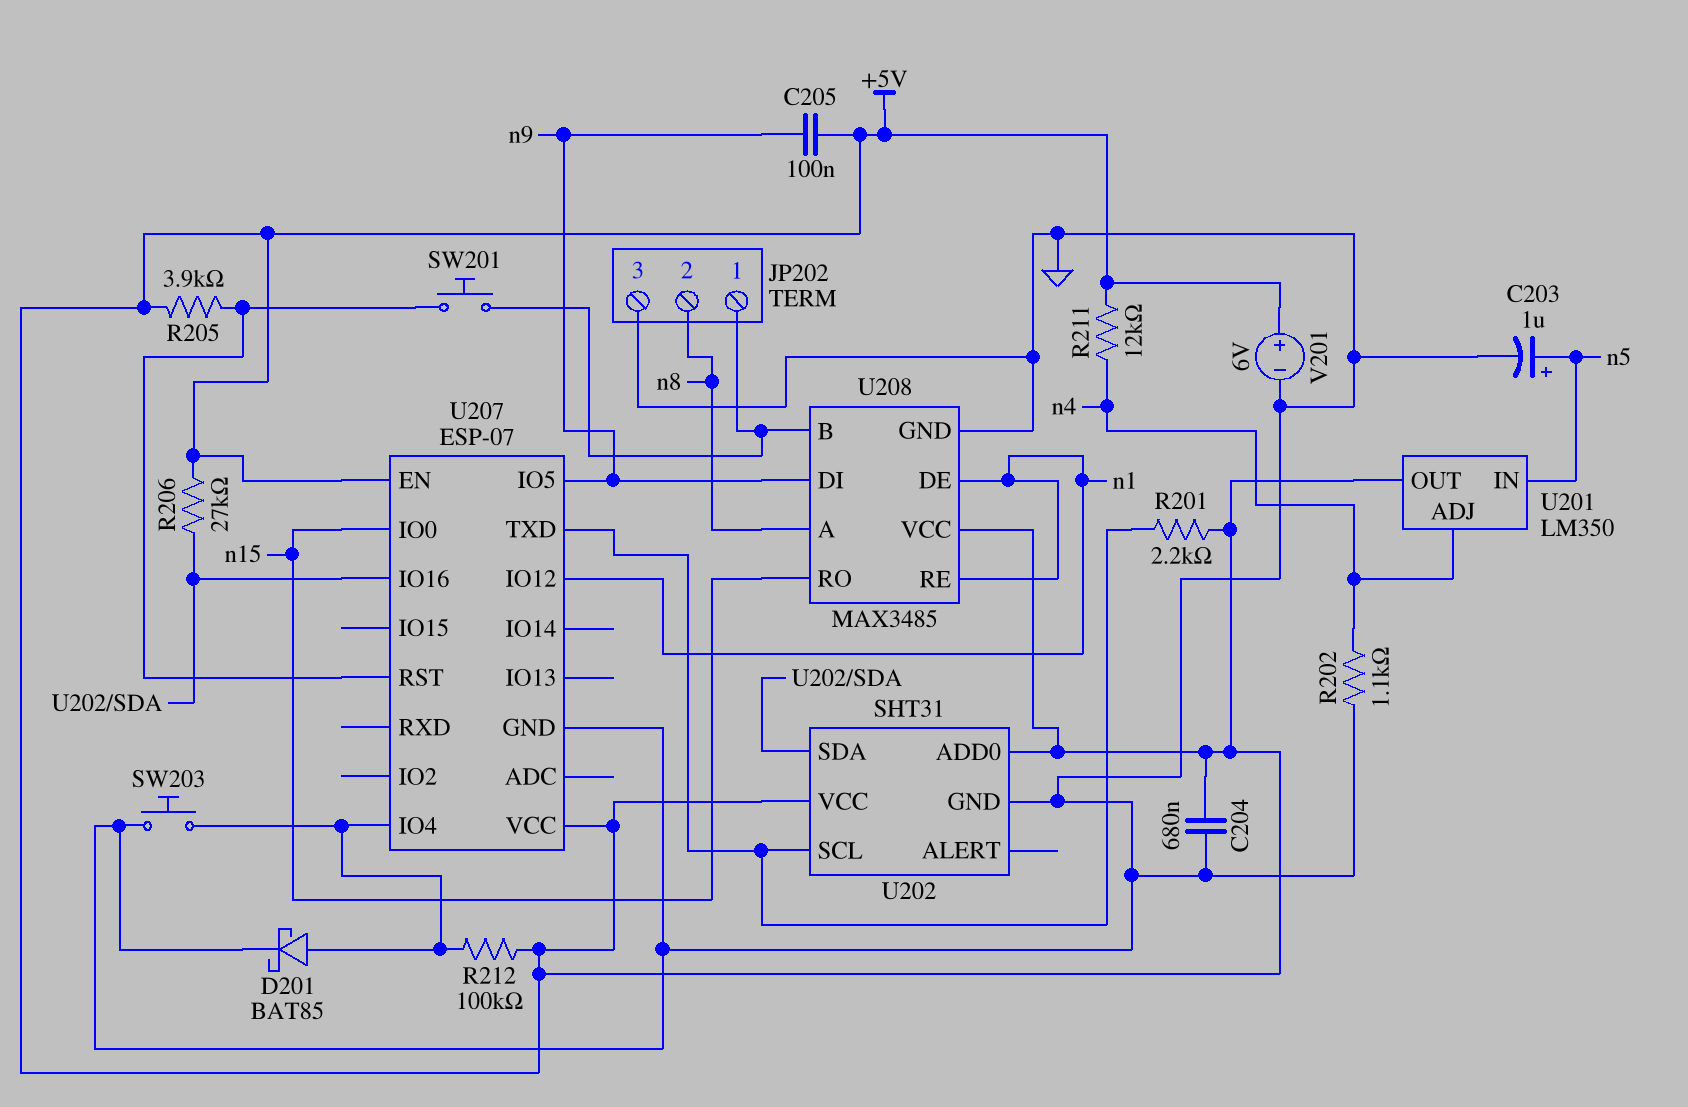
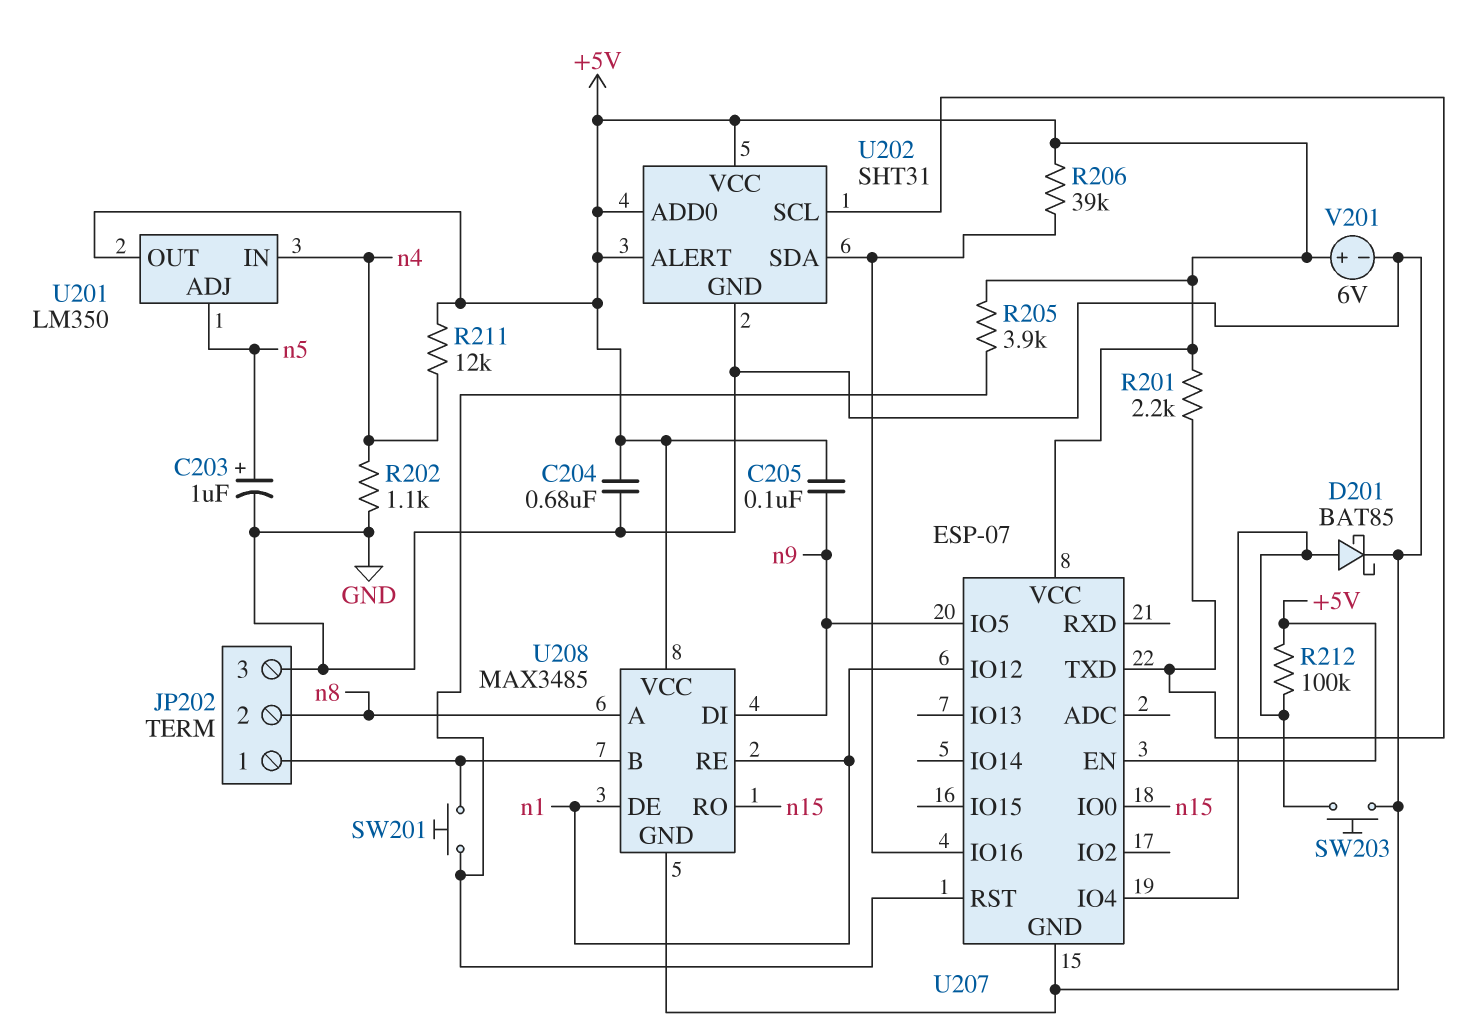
R206: 27k (+5V, U202/SDA) -> 39k (+5V, U202/SDA)
U201 pin ADJ: n4 -> n5
U201 pin IN: n5 -> n4
U202 pin ALERT: none -> +5V

